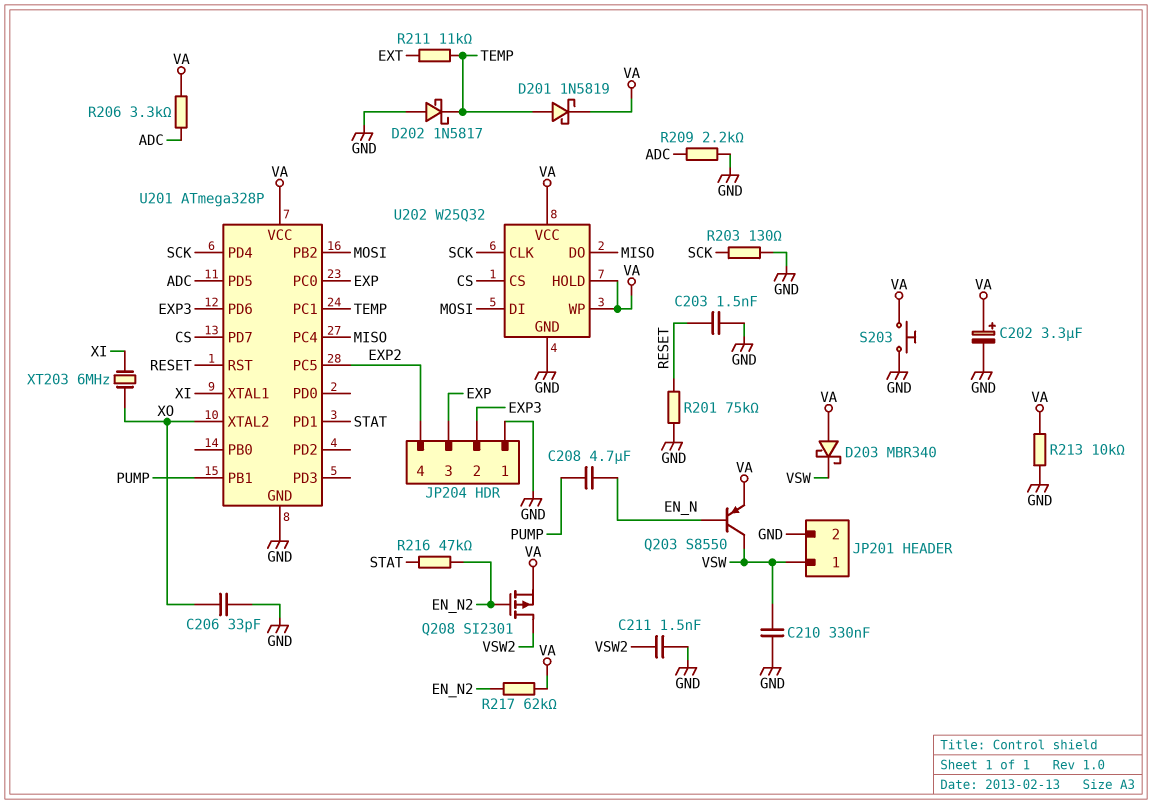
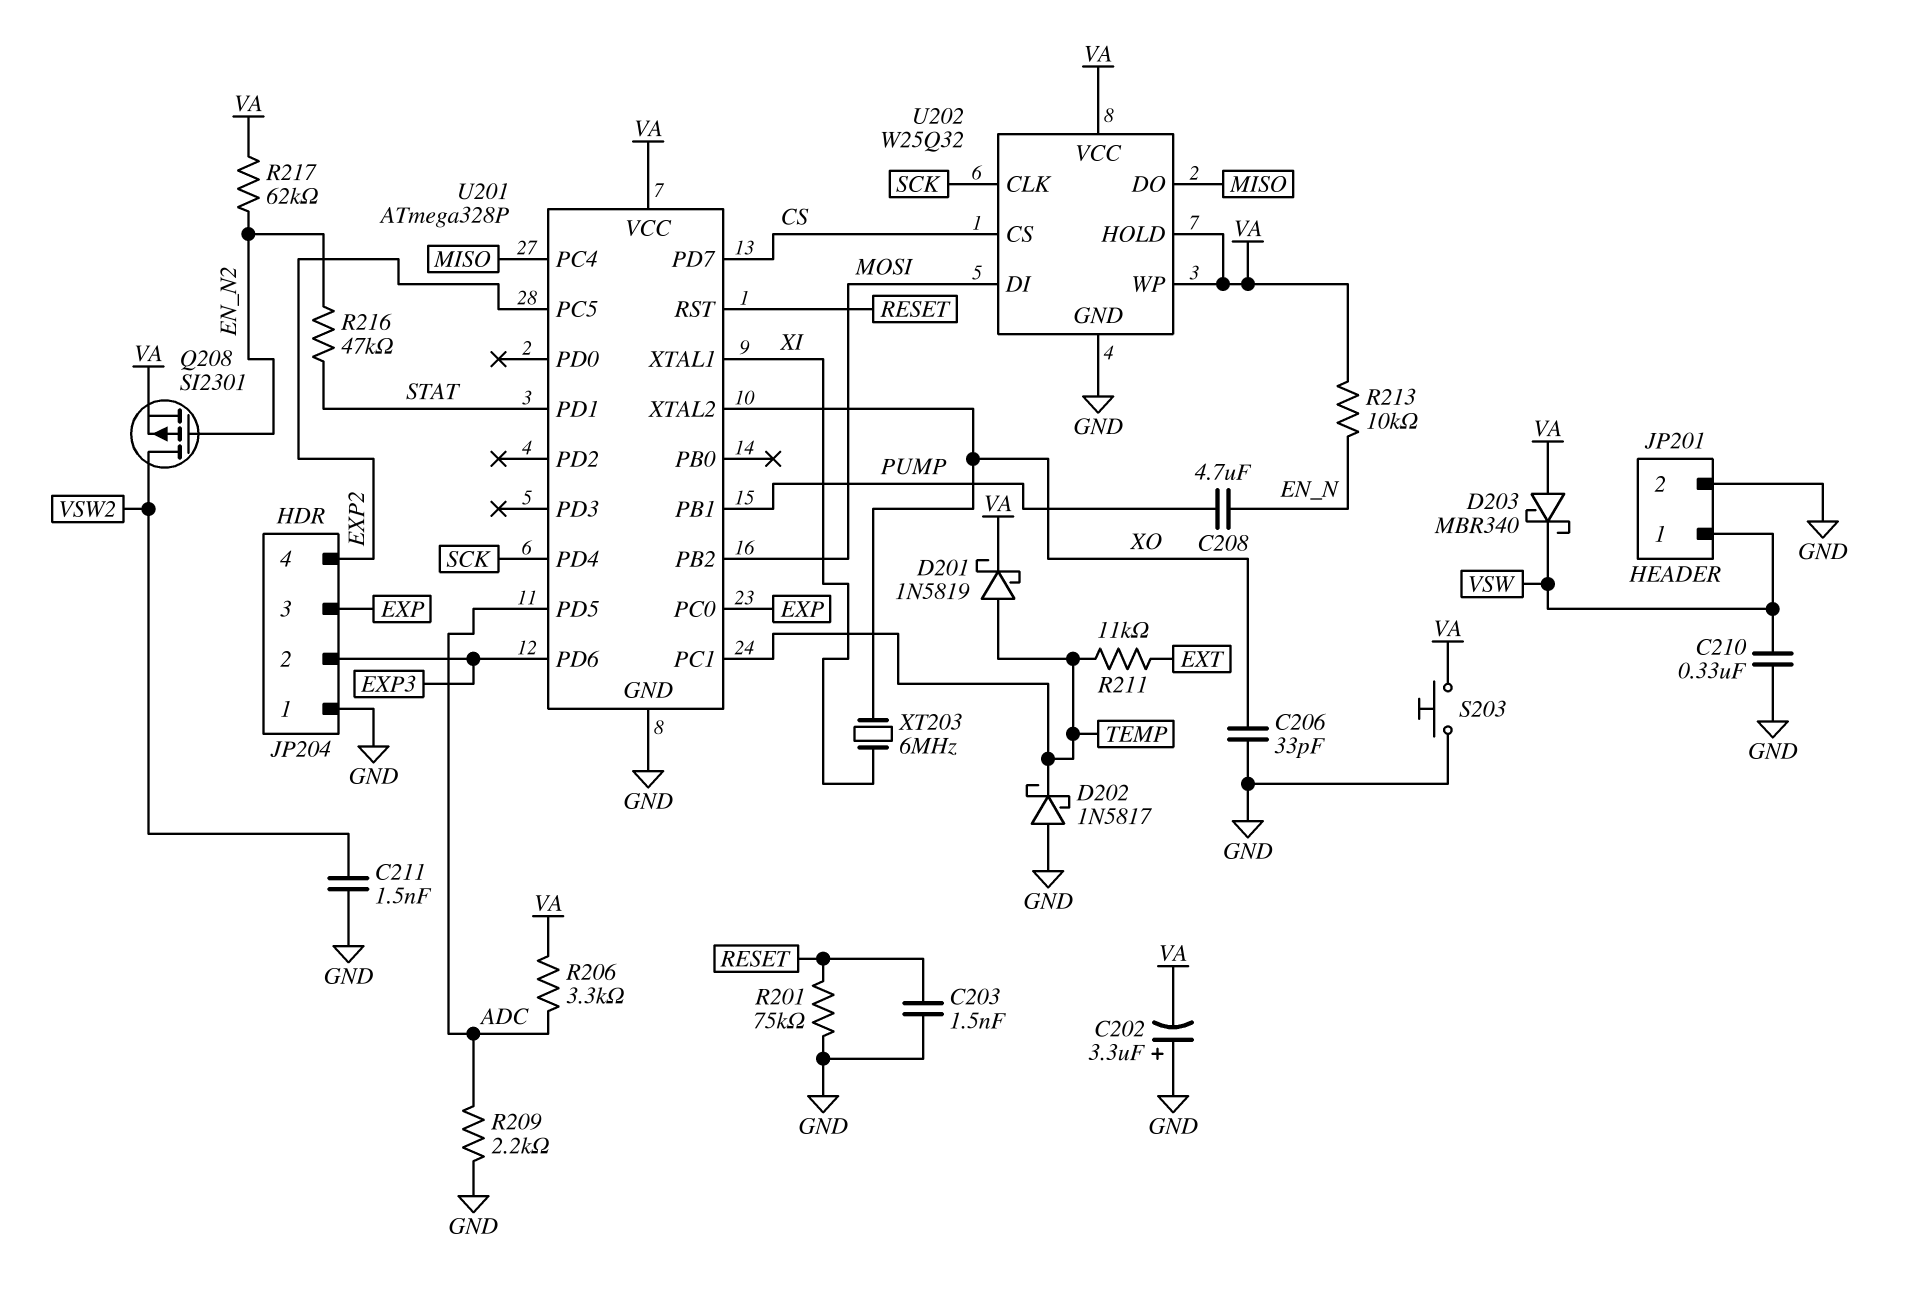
C202: 3.3uF (plus VA, minus GND) -> 3.3uF (plus GND, minus VA)
Q203: PNP S8550 (B EN_N, C VSW, E VA) -> none
R203: 130 (GND, SCK) -> none
R213: 10k (GND, VA) -> 10k (EN_N, VA)

